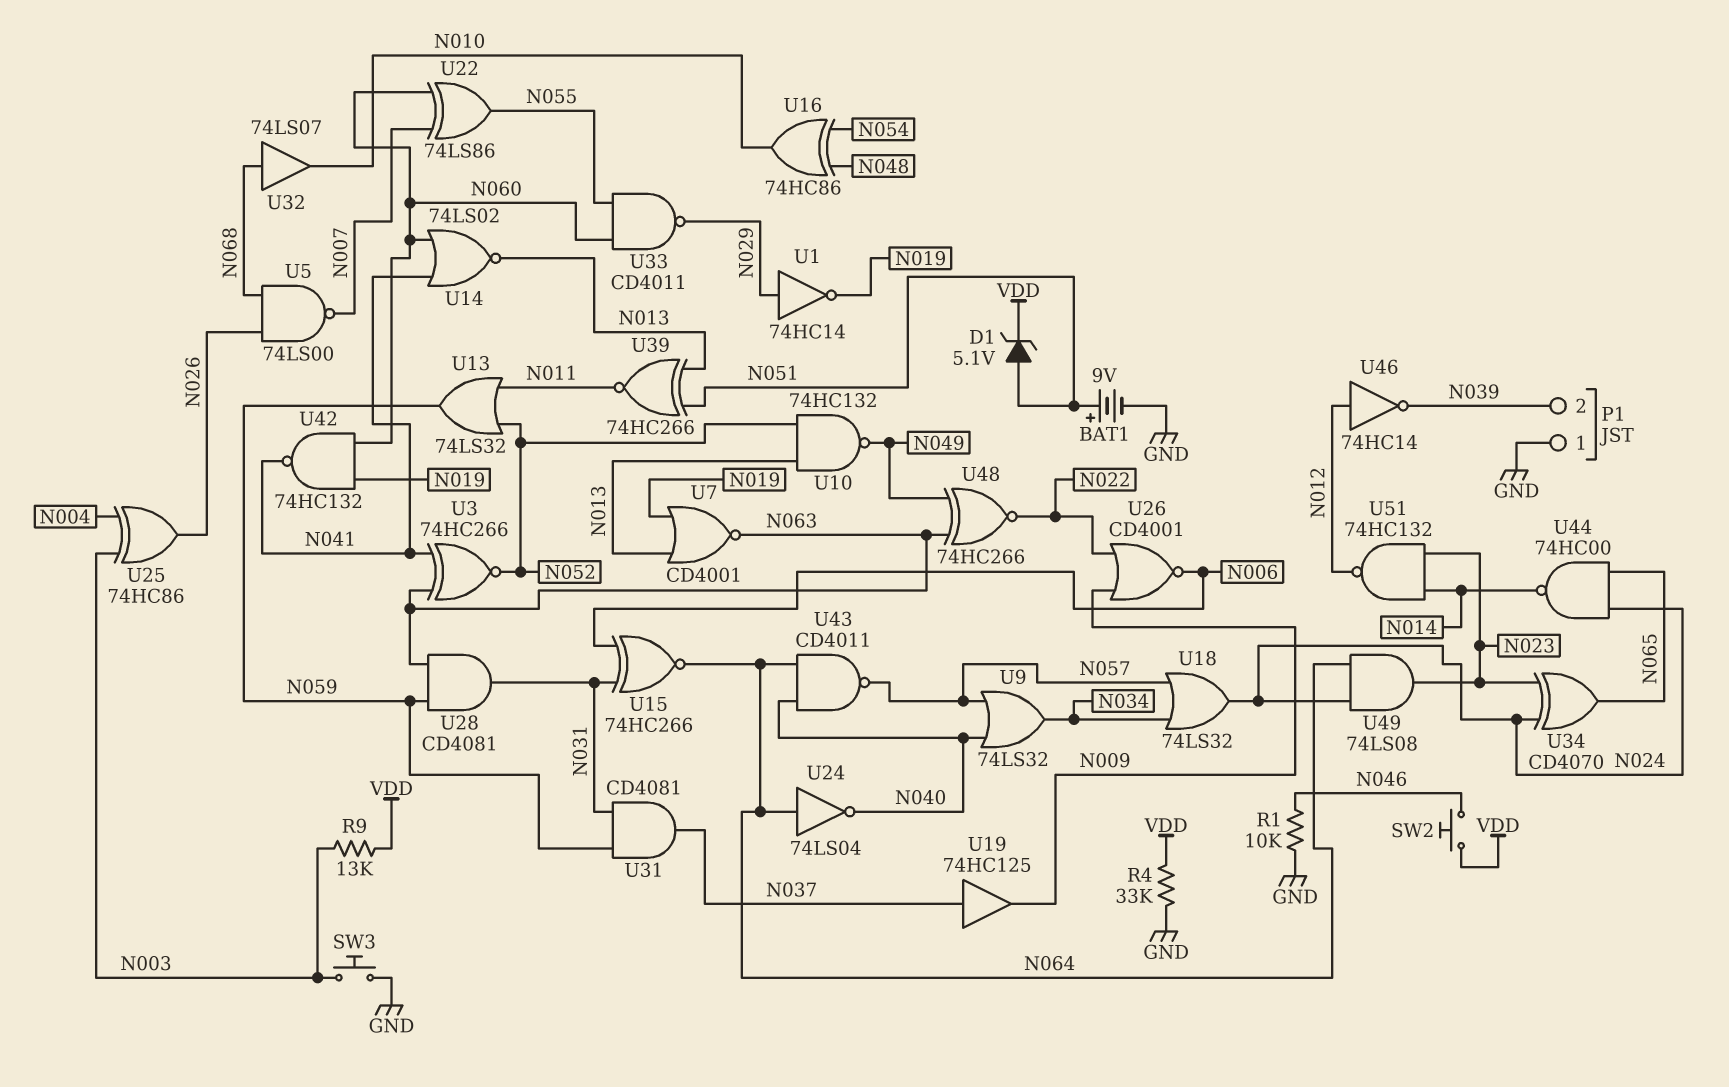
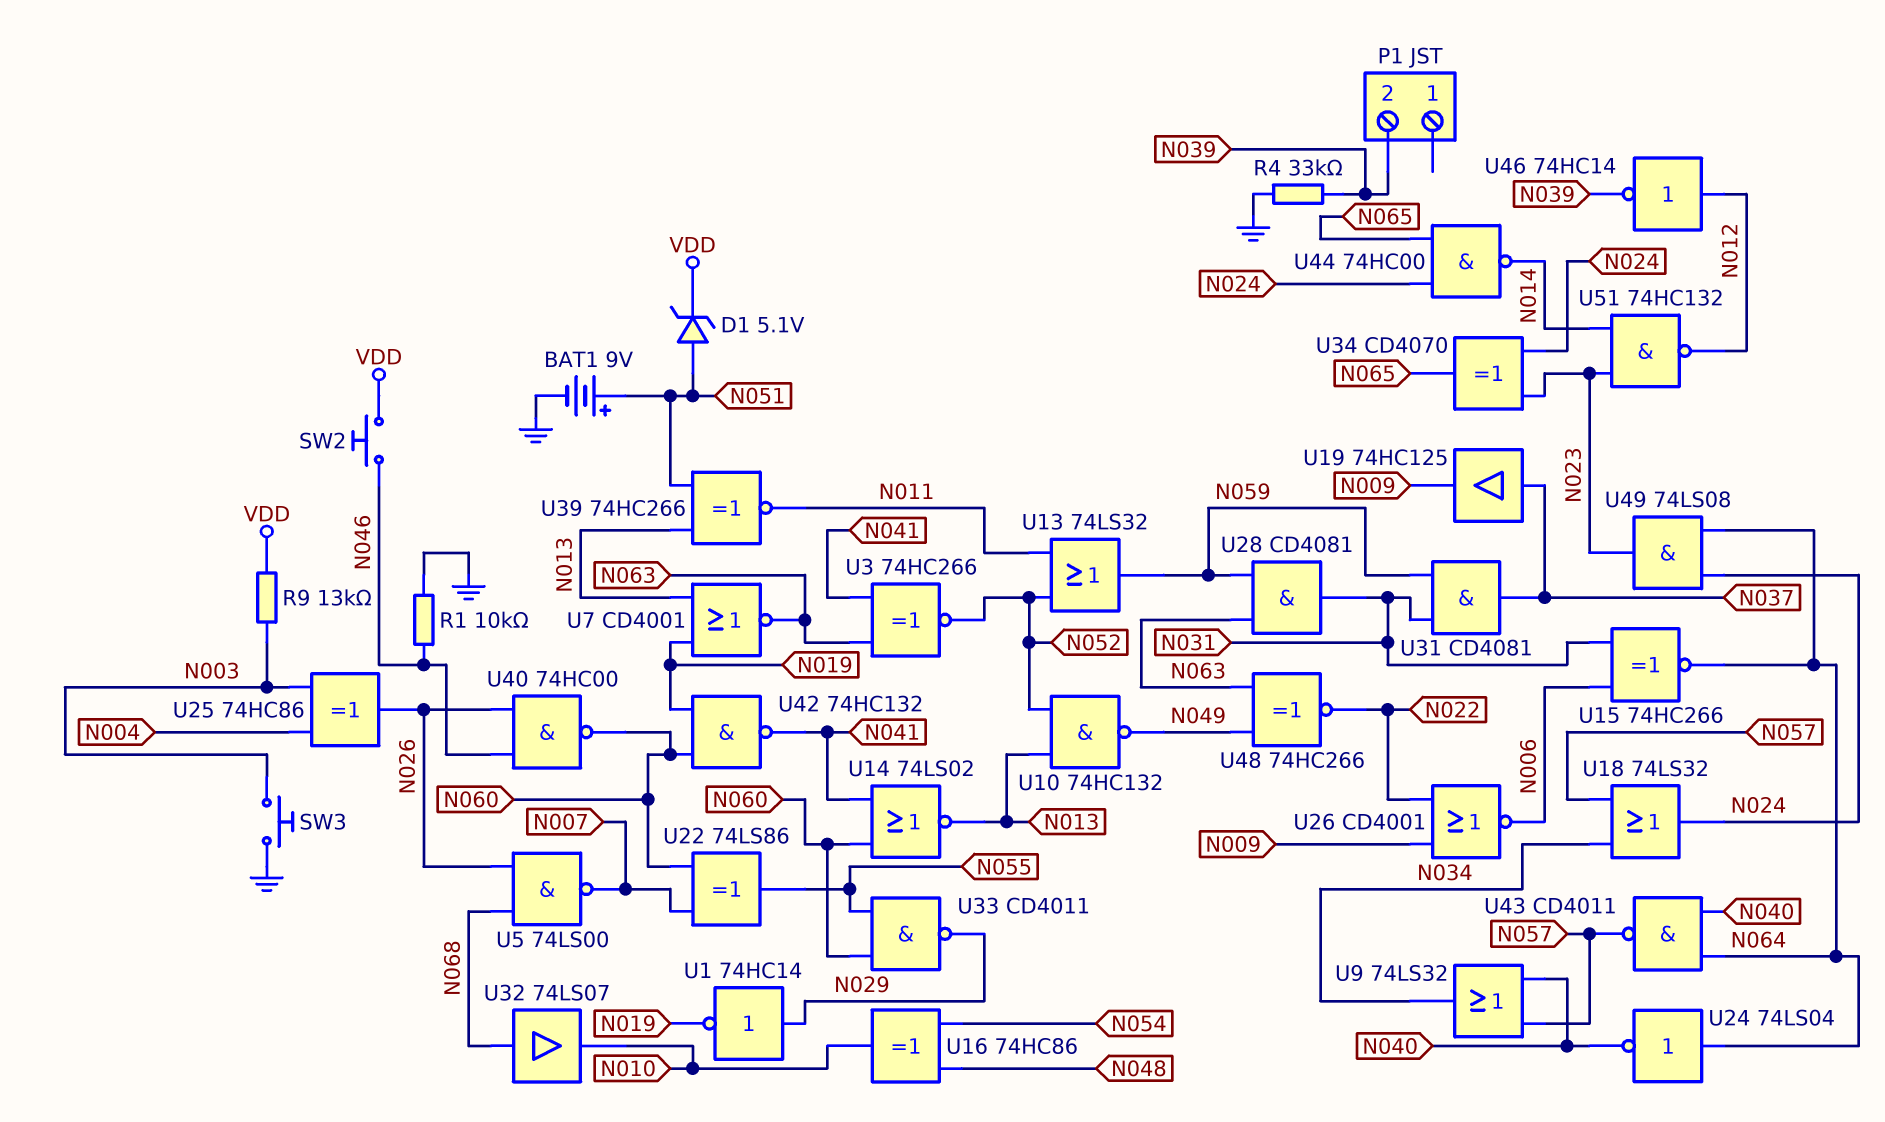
P1 pin 1: GND -> none
R4: 33k (GND, VDD) -> 33k (GND, N039)
U40: none -> NAND 74HC00 (in N026, in N046, out N060)

